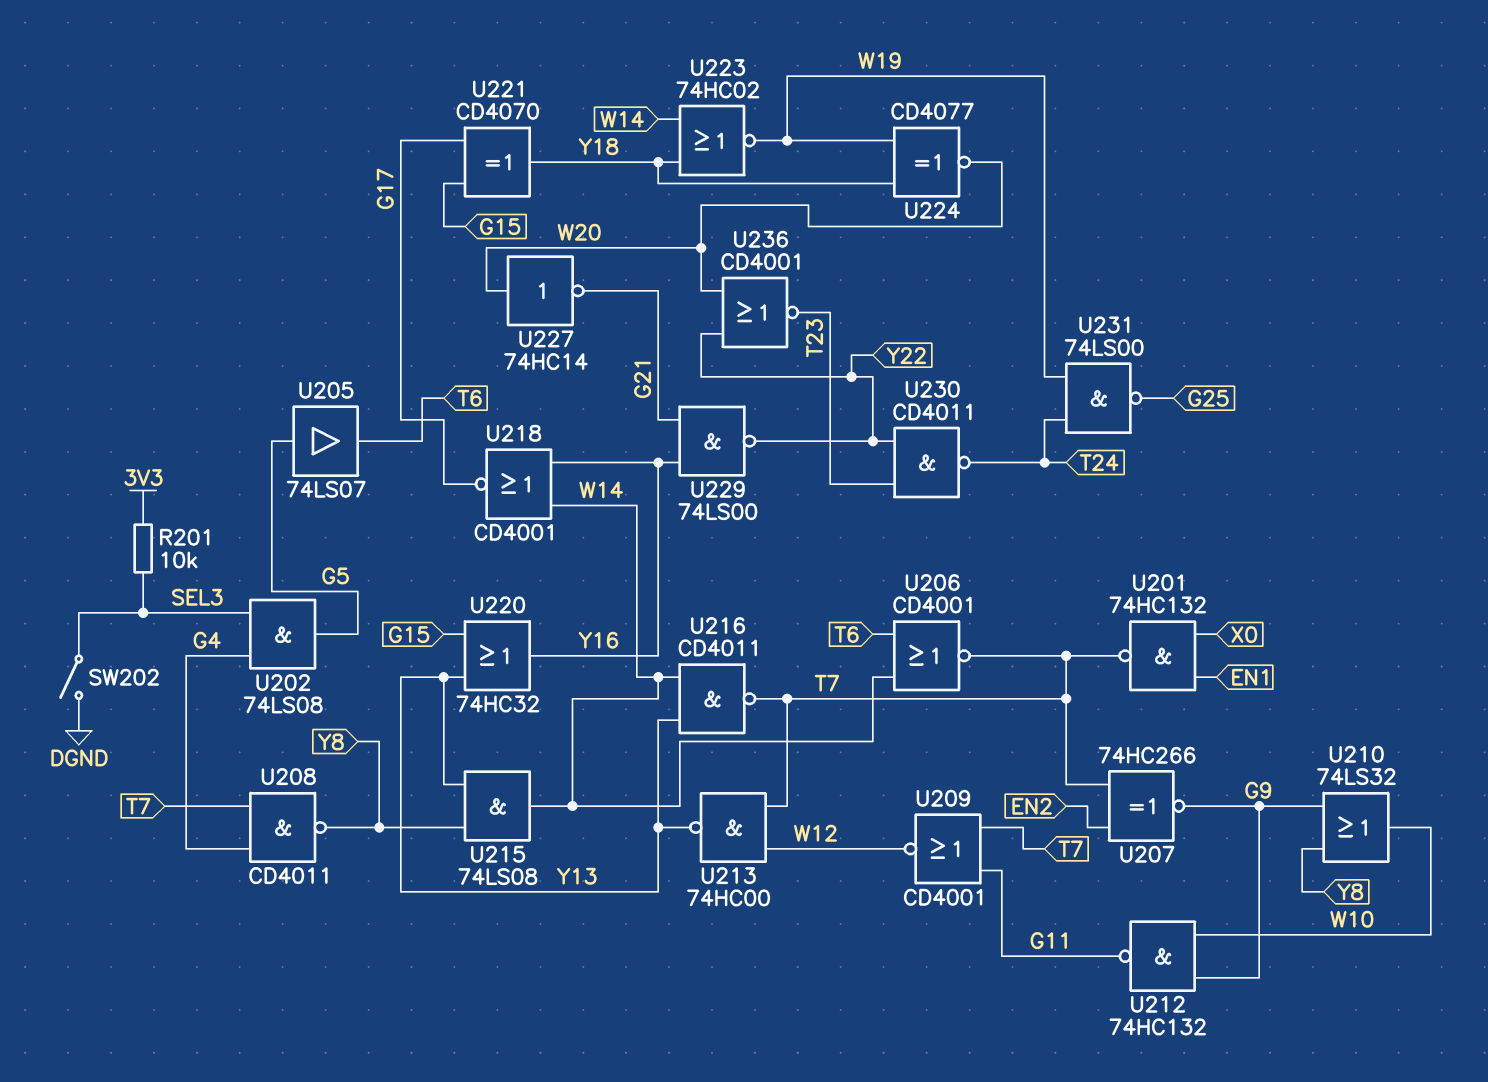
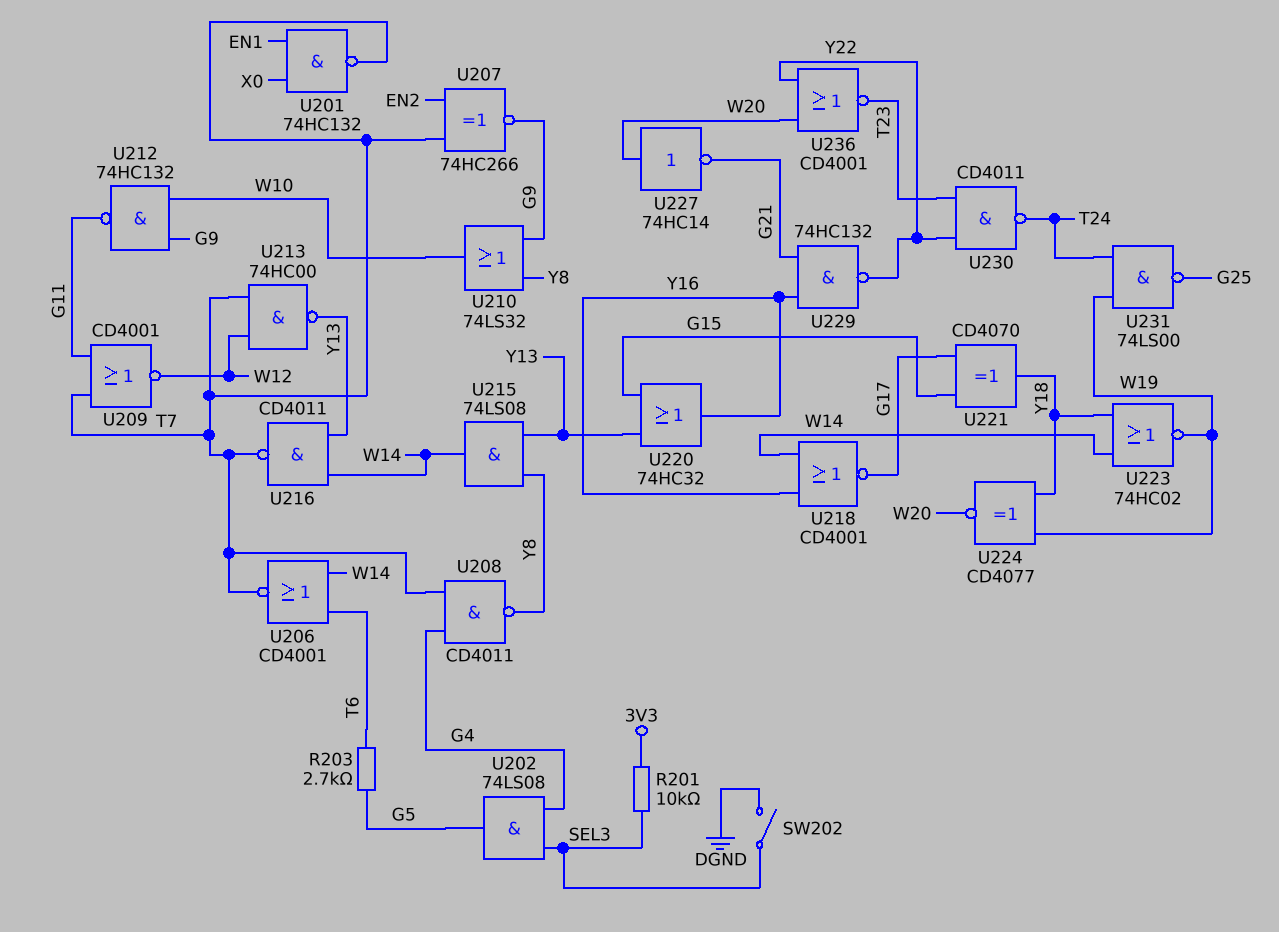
R203: none -> 2.7k (G5, T6)
U205: buffer 74LS07 (in G5, out T6) -> none
U229: NAND 74LS00 (in G21, in Y16, out Y22) -> NAND 74HC132 (in G21, in Y16, out Y22)

